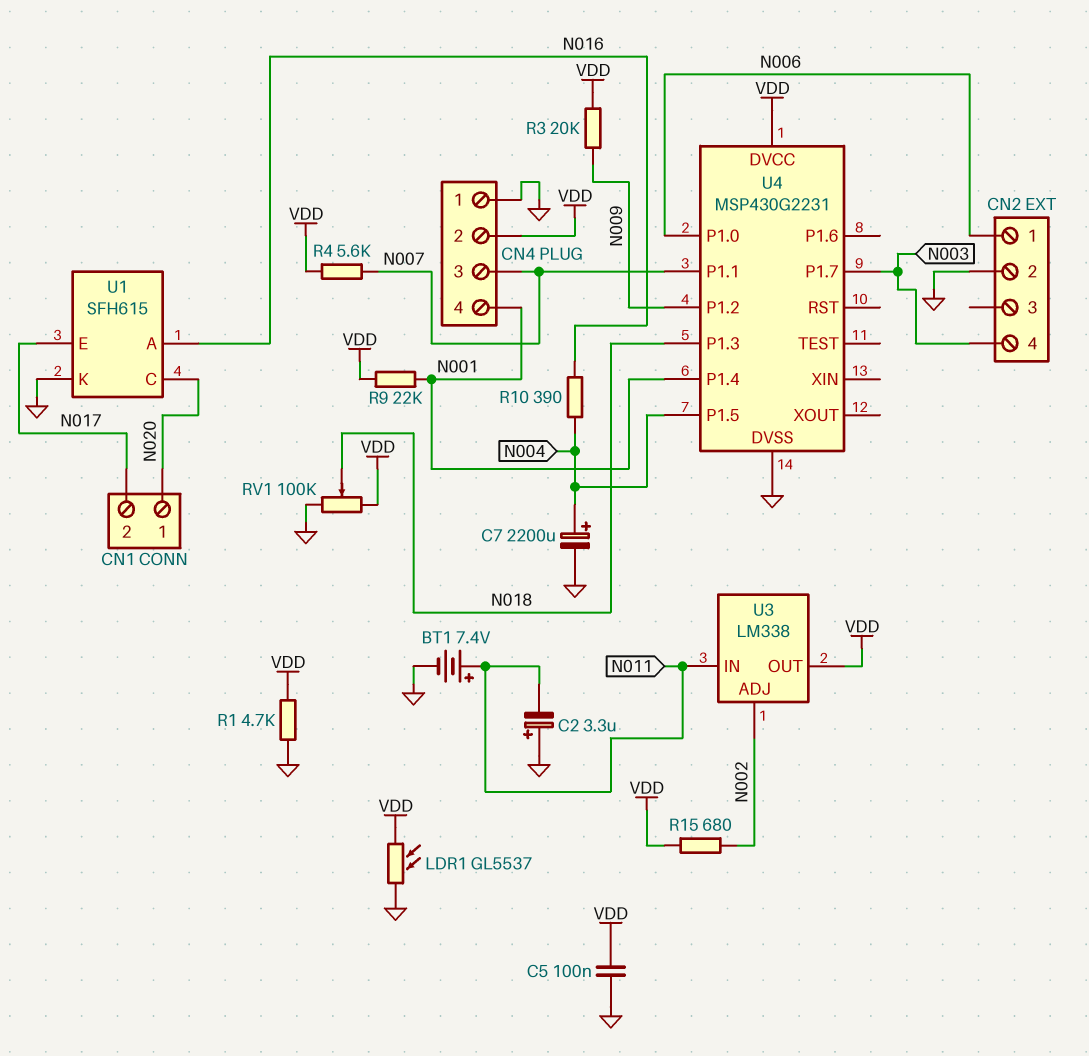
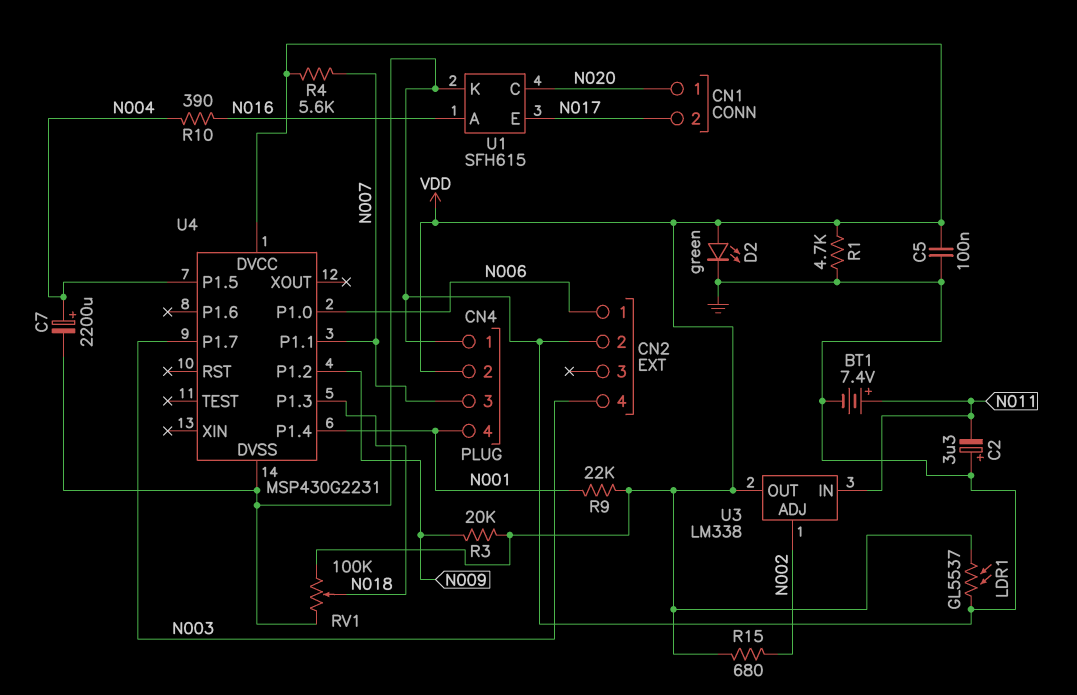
D2: none -> LED green (A VDD, K GND)

